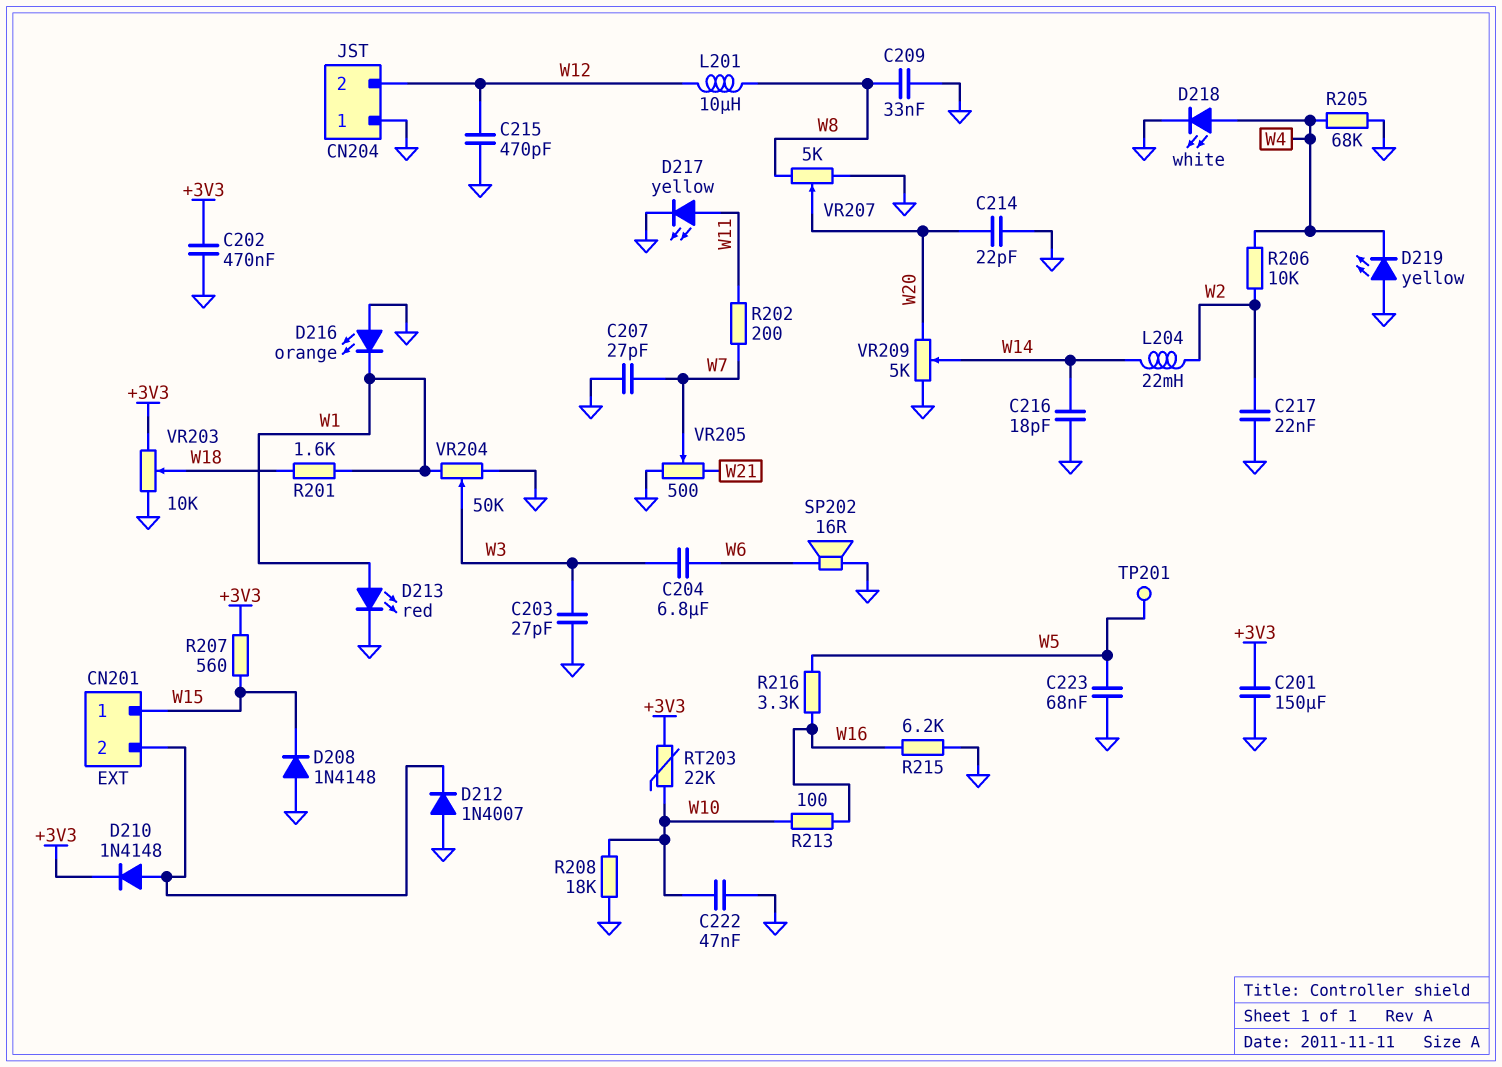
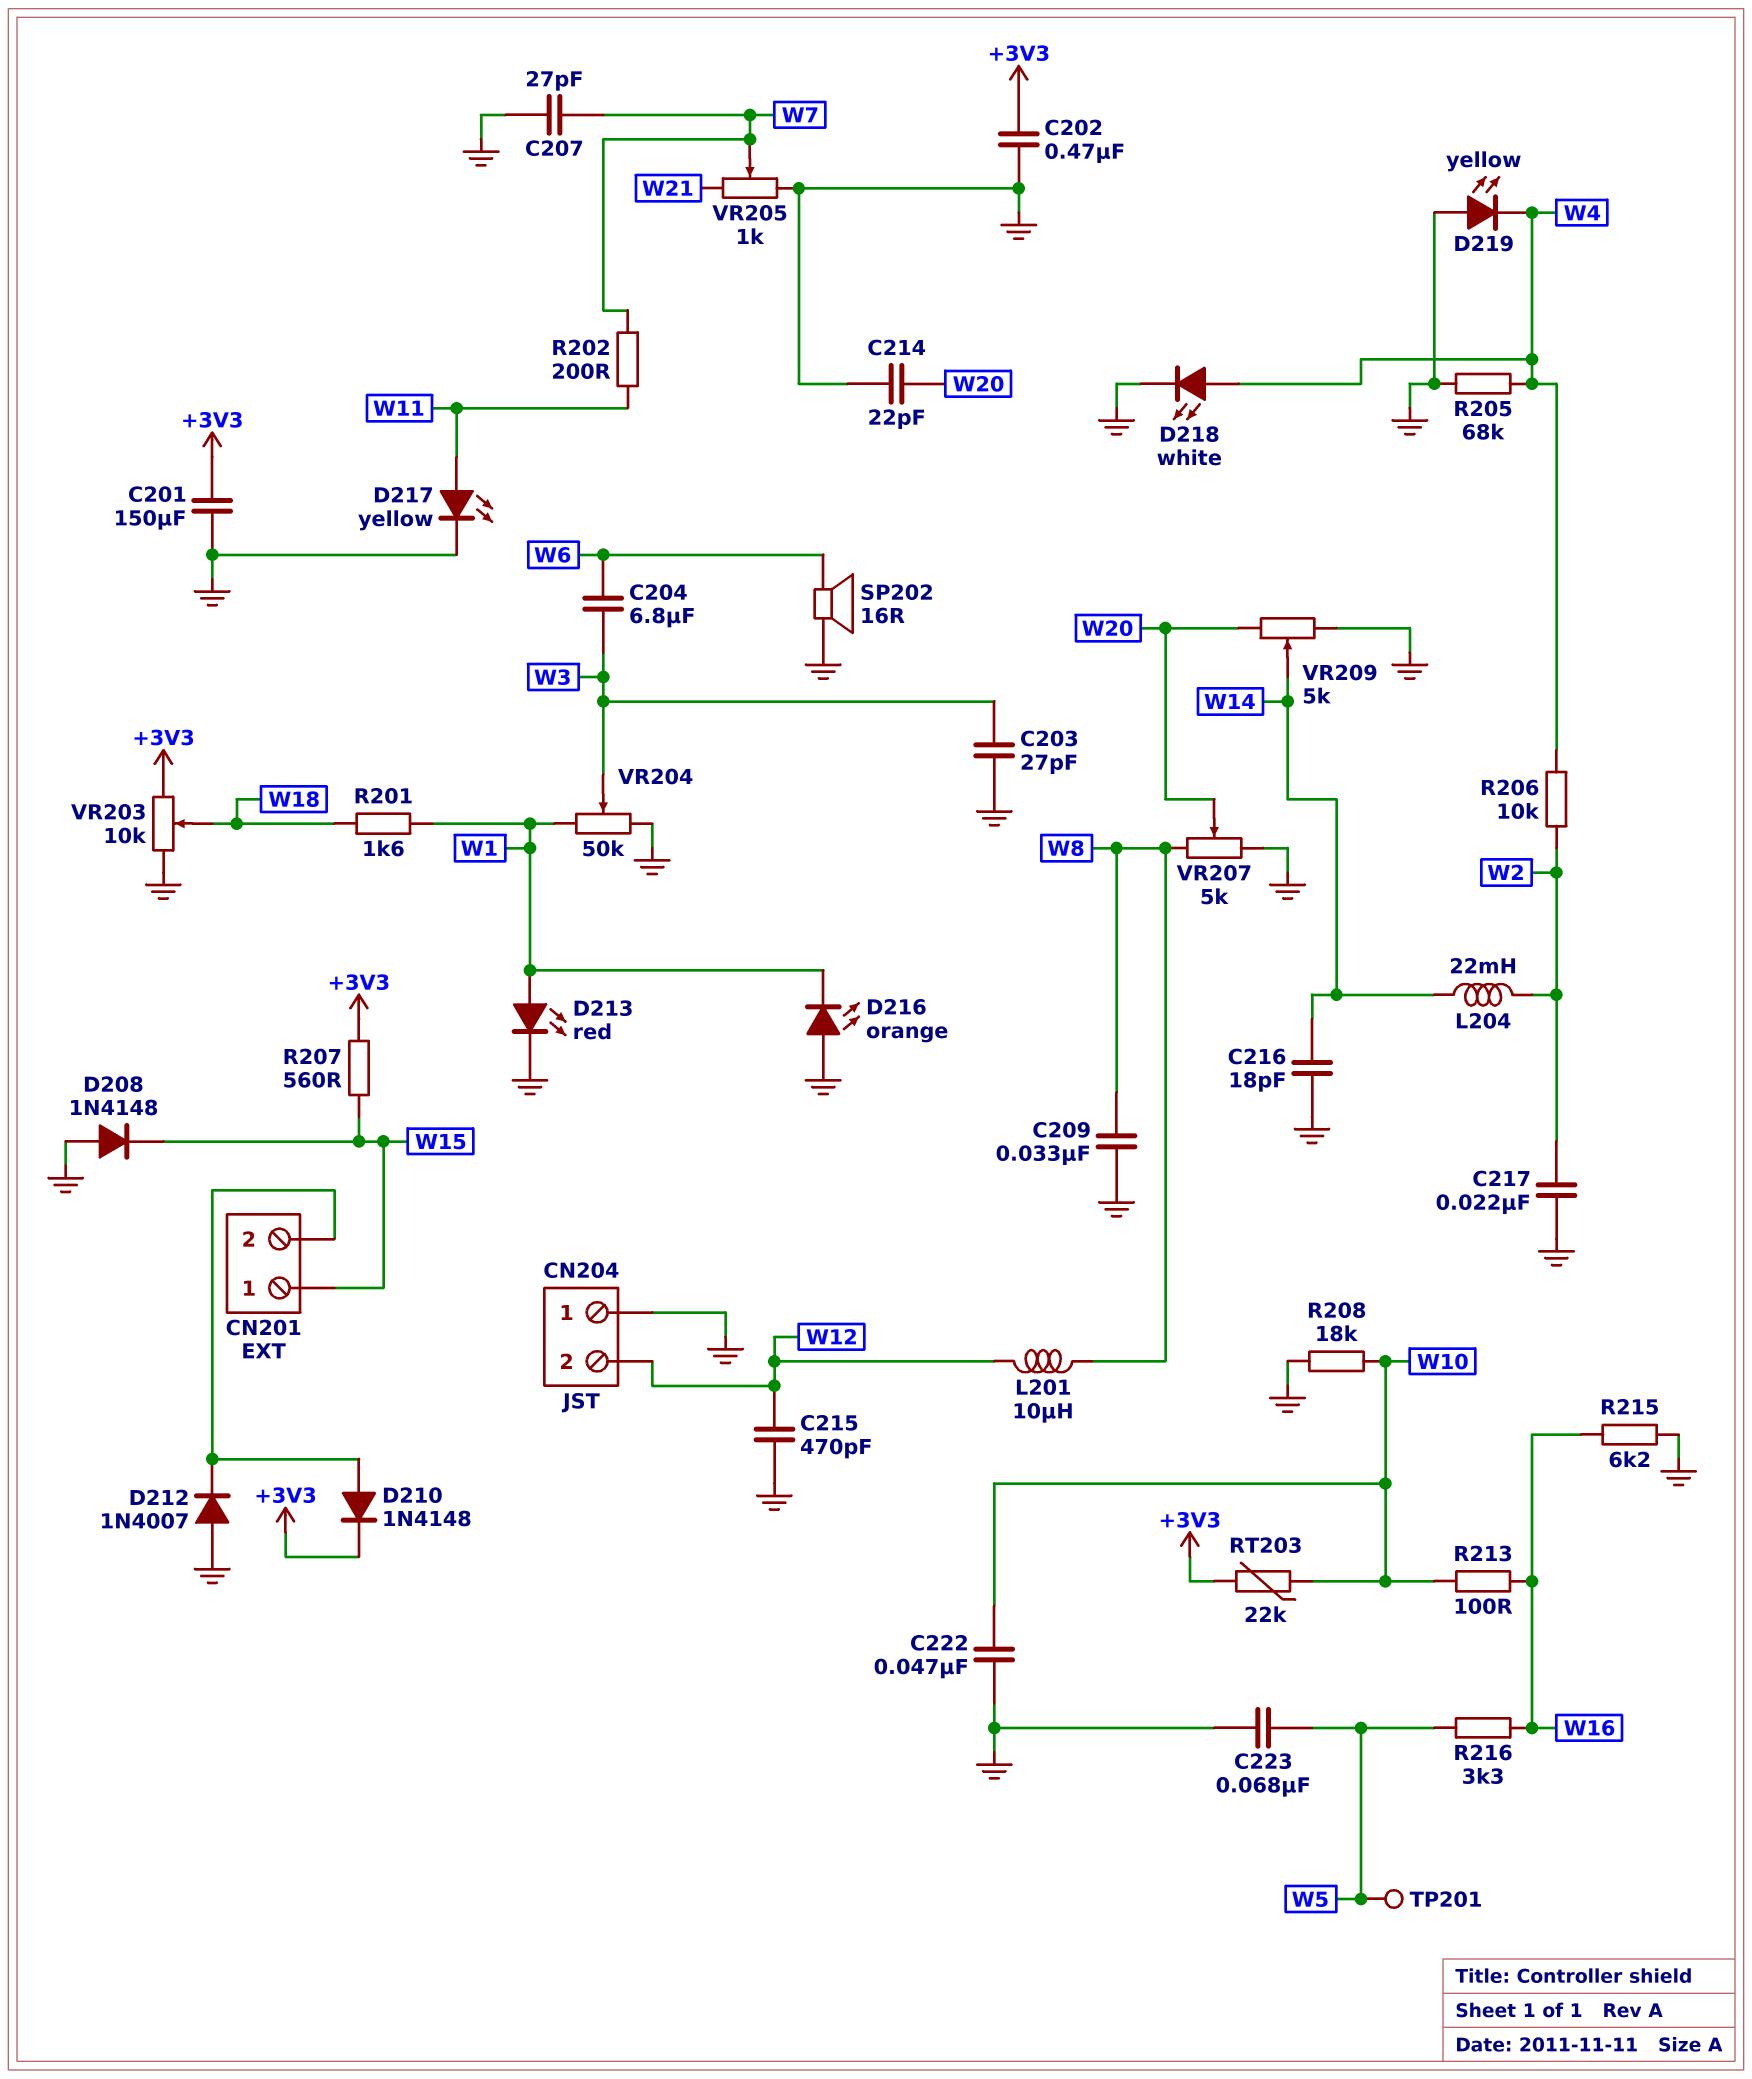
VR205: 500 (GND, W21, wiper W7) -> 1k (GND, W21, wiper W7)

